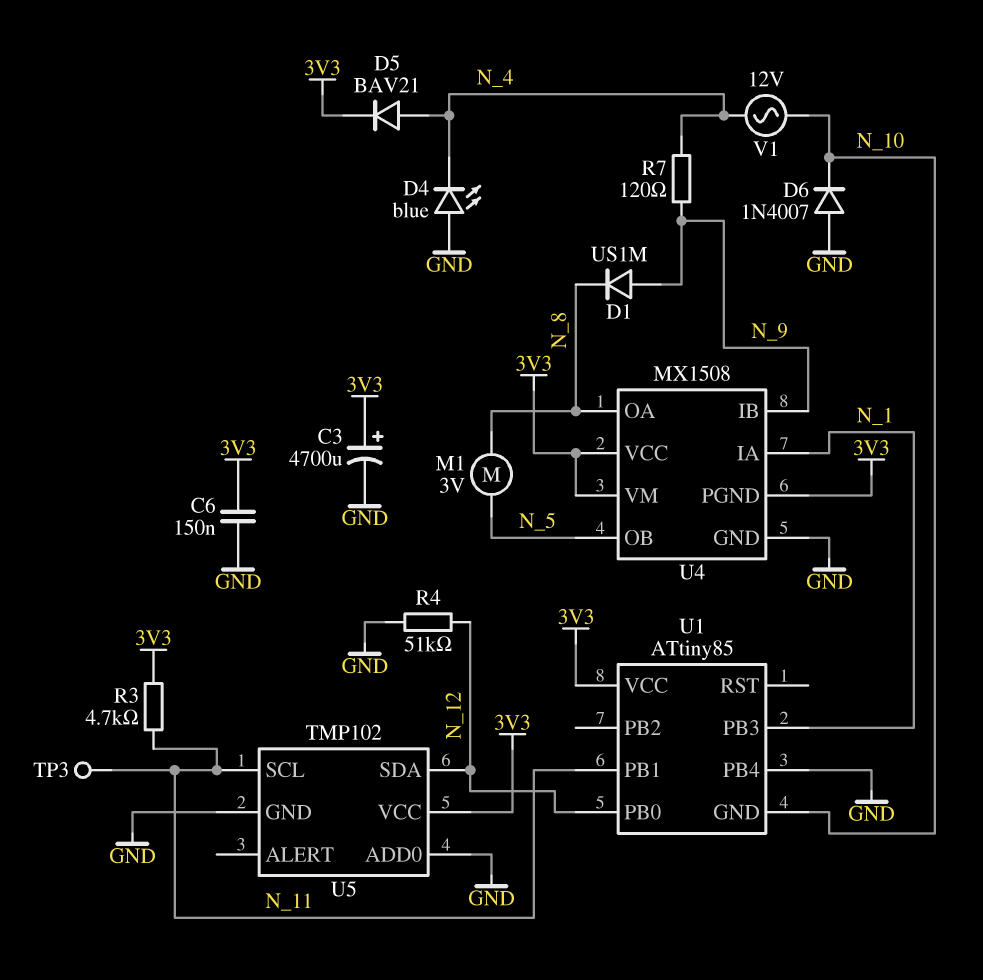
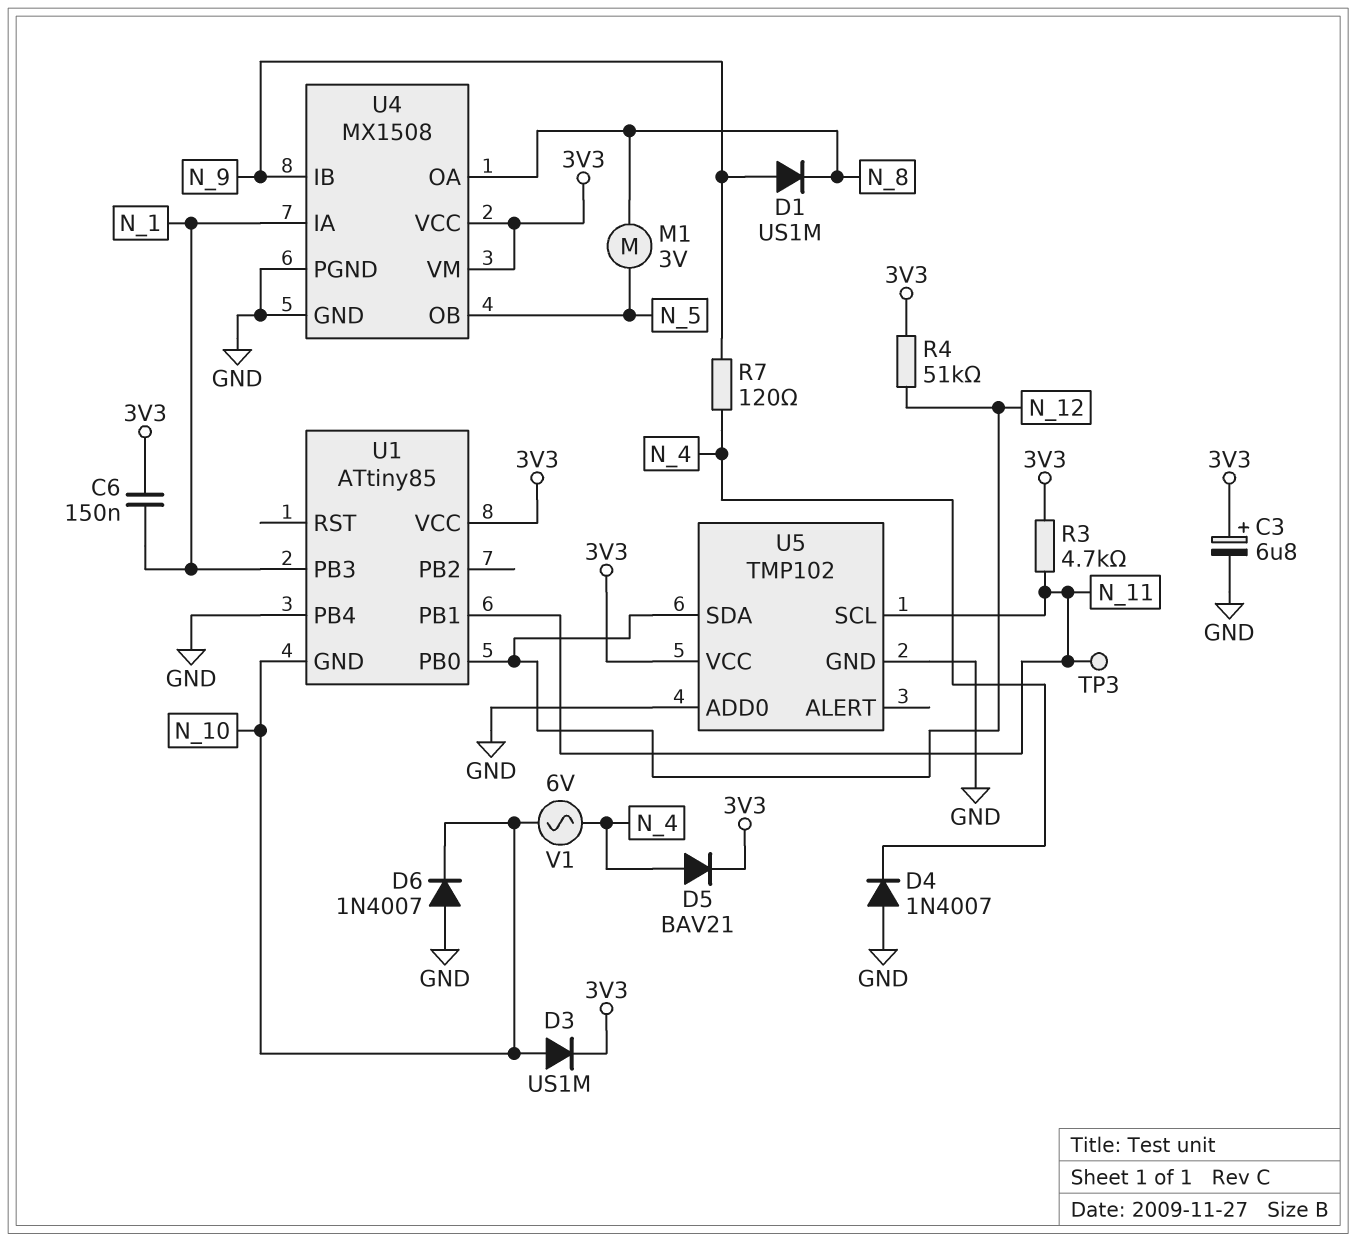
C3: 4700uF (plus 3V3, minus GND) -> 6.8uF (plus 3V3, minus GND)
C6: 150nF (3V3, GND) -> 150nF (3V3, N_1)
D3: none -> diode US1M (A N_10, K 3V3)
D4: LED blue (A GND, K N_4) -> diode 1N4007 (A GND, K N_4)
R4: 51k (GND, N_12) -> 51k (3V3, N_12)
U4 pin PGND: 3V3 -> GND
V1: AC 12V (N_4, N_10) -> AC 6V (N_4, N_10)

